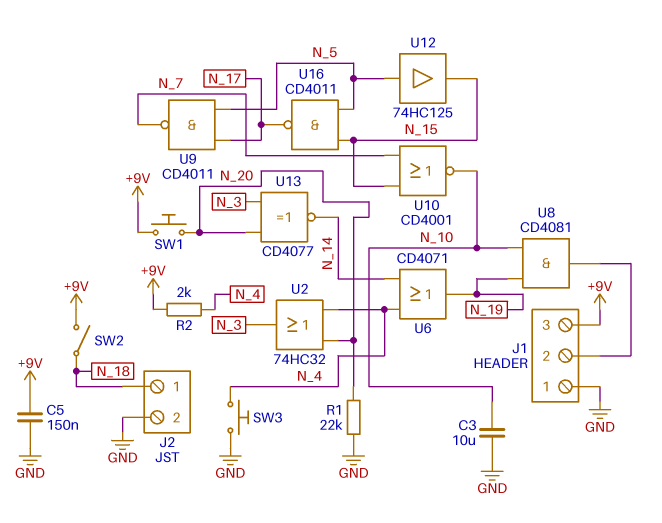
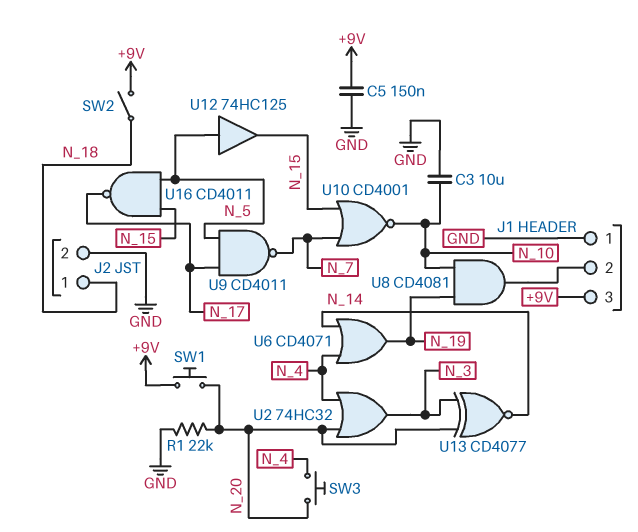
R2: 2k (+9V, N_4) -> none
SW3: button (GND, N_4) -> button (N_4, N_20)

